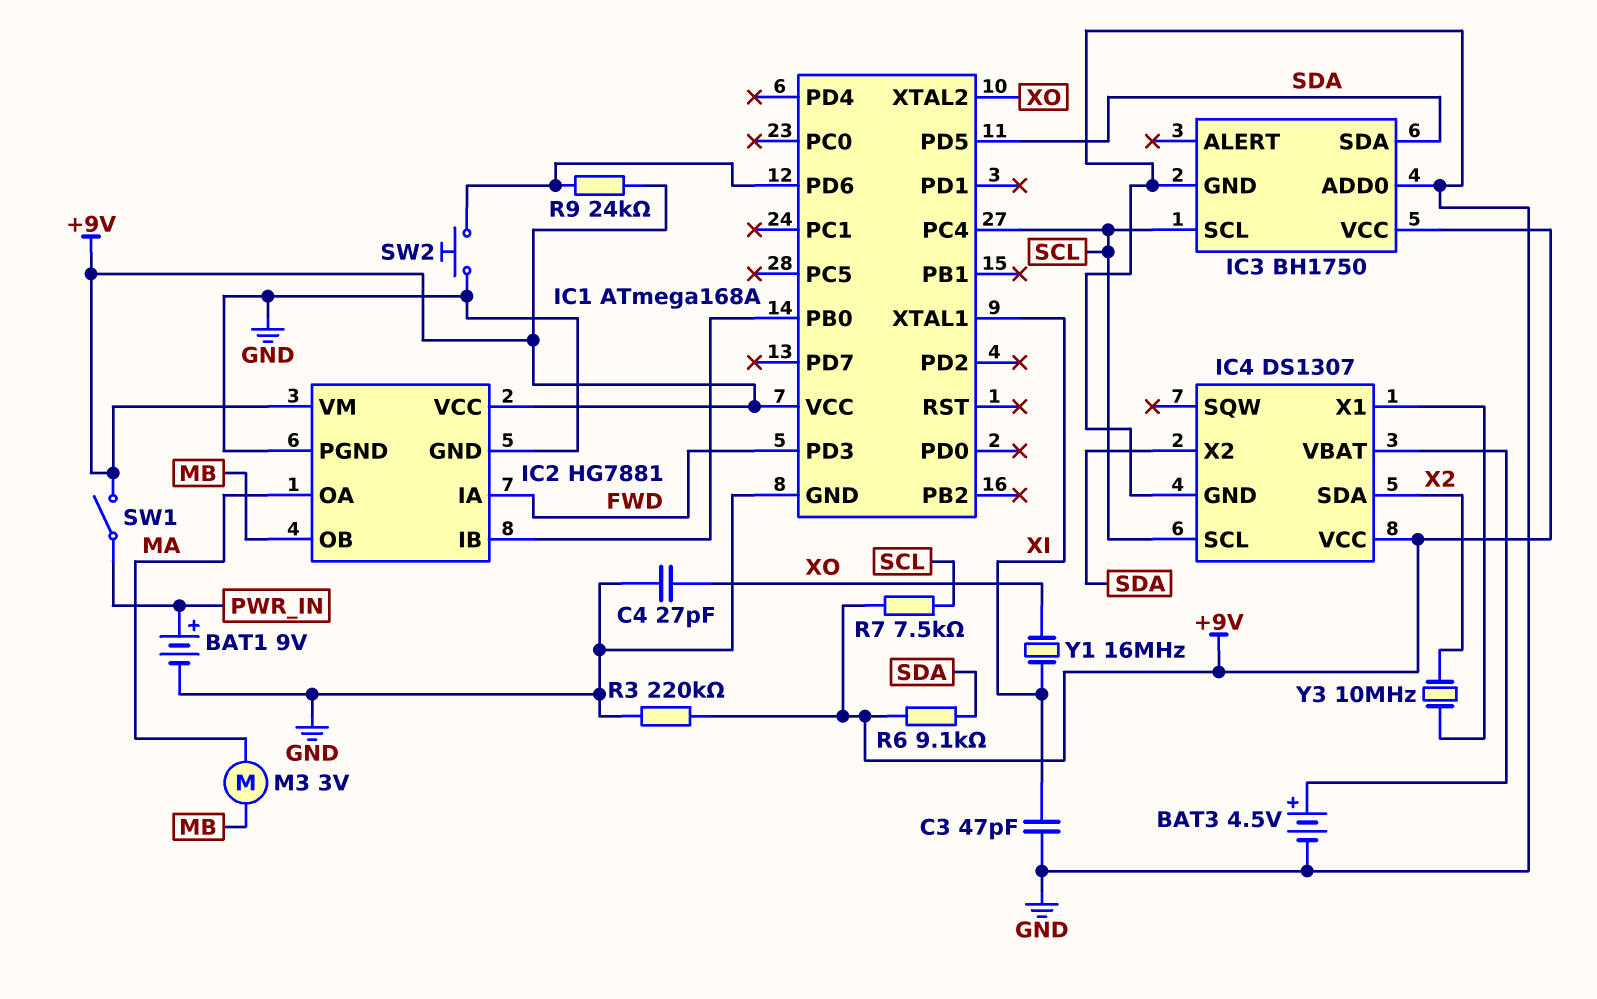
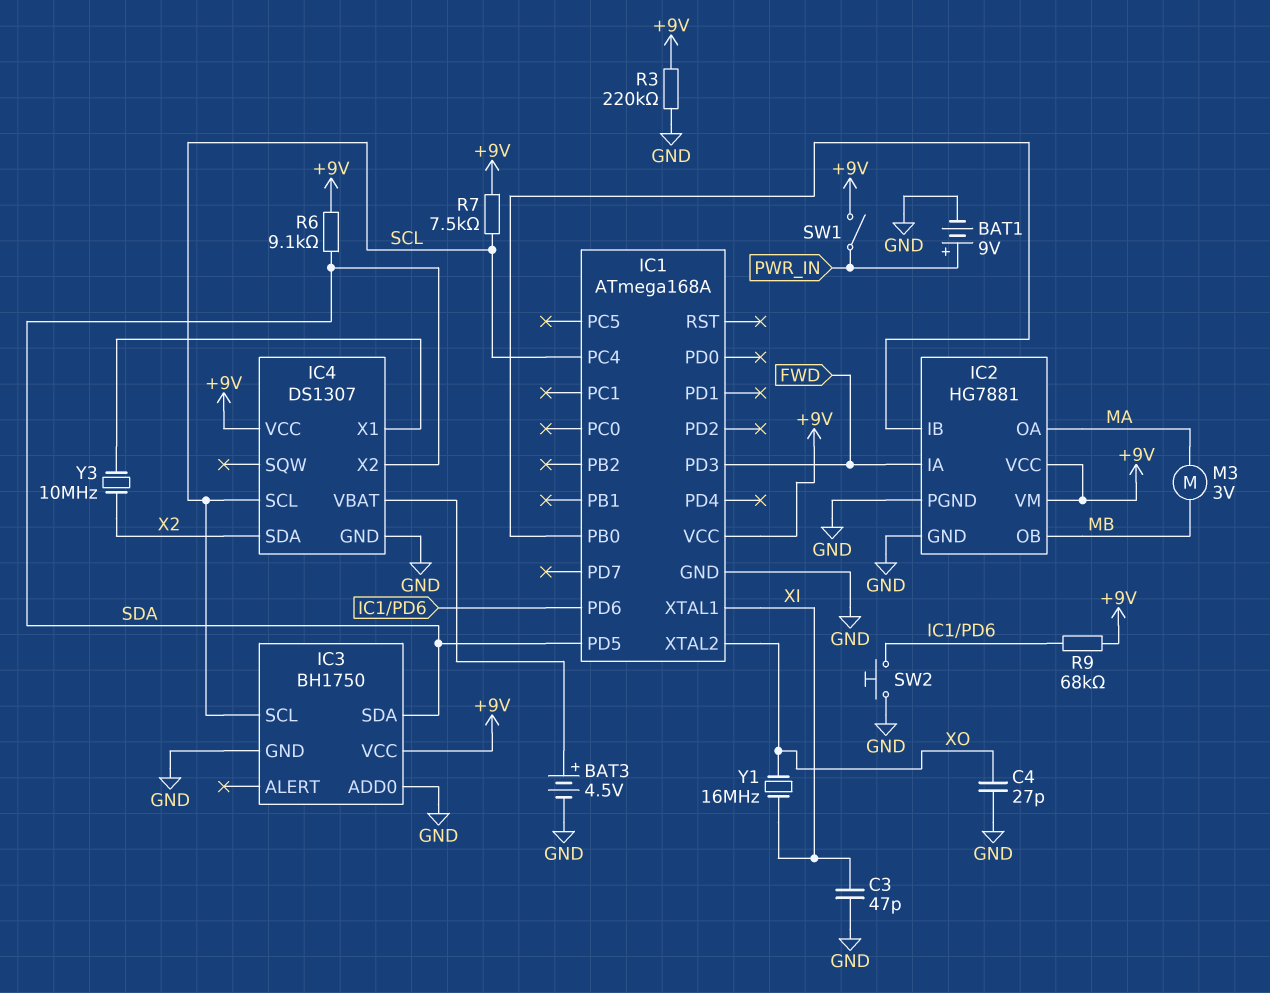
R9: 24k (+9V, IC1/PD6) -> 68k (+9V, IC1/PD6)

